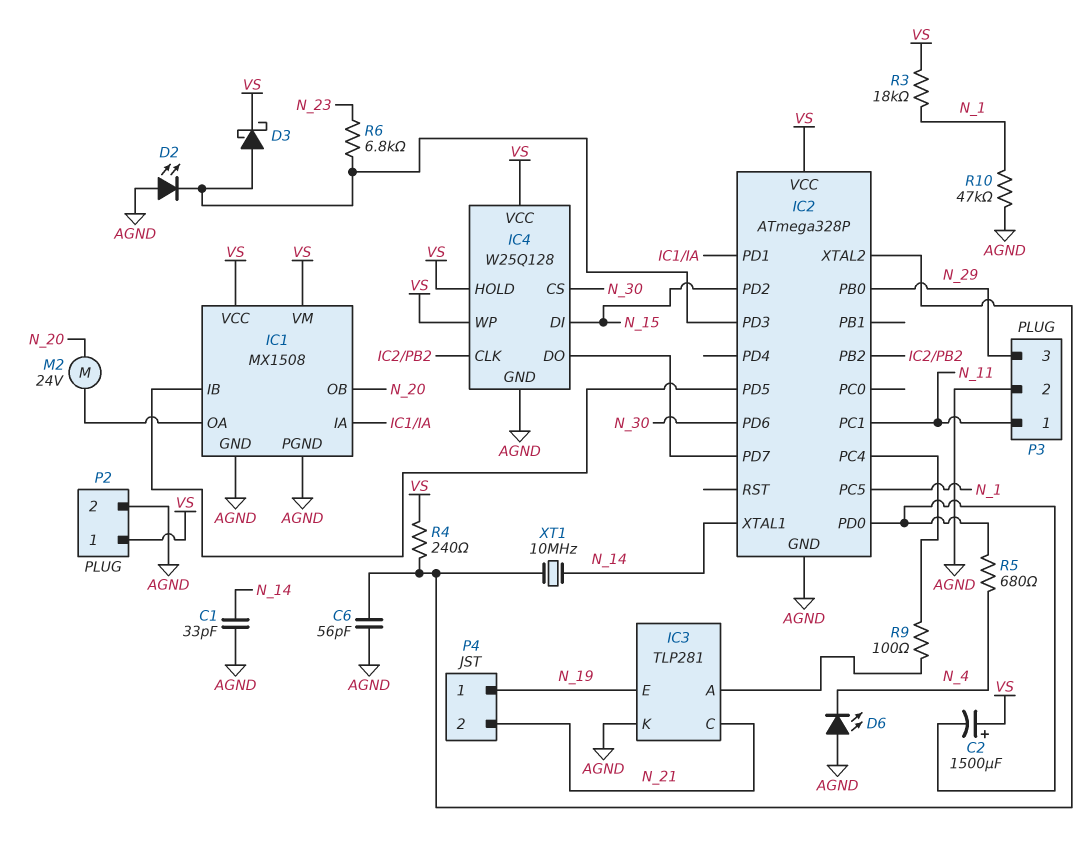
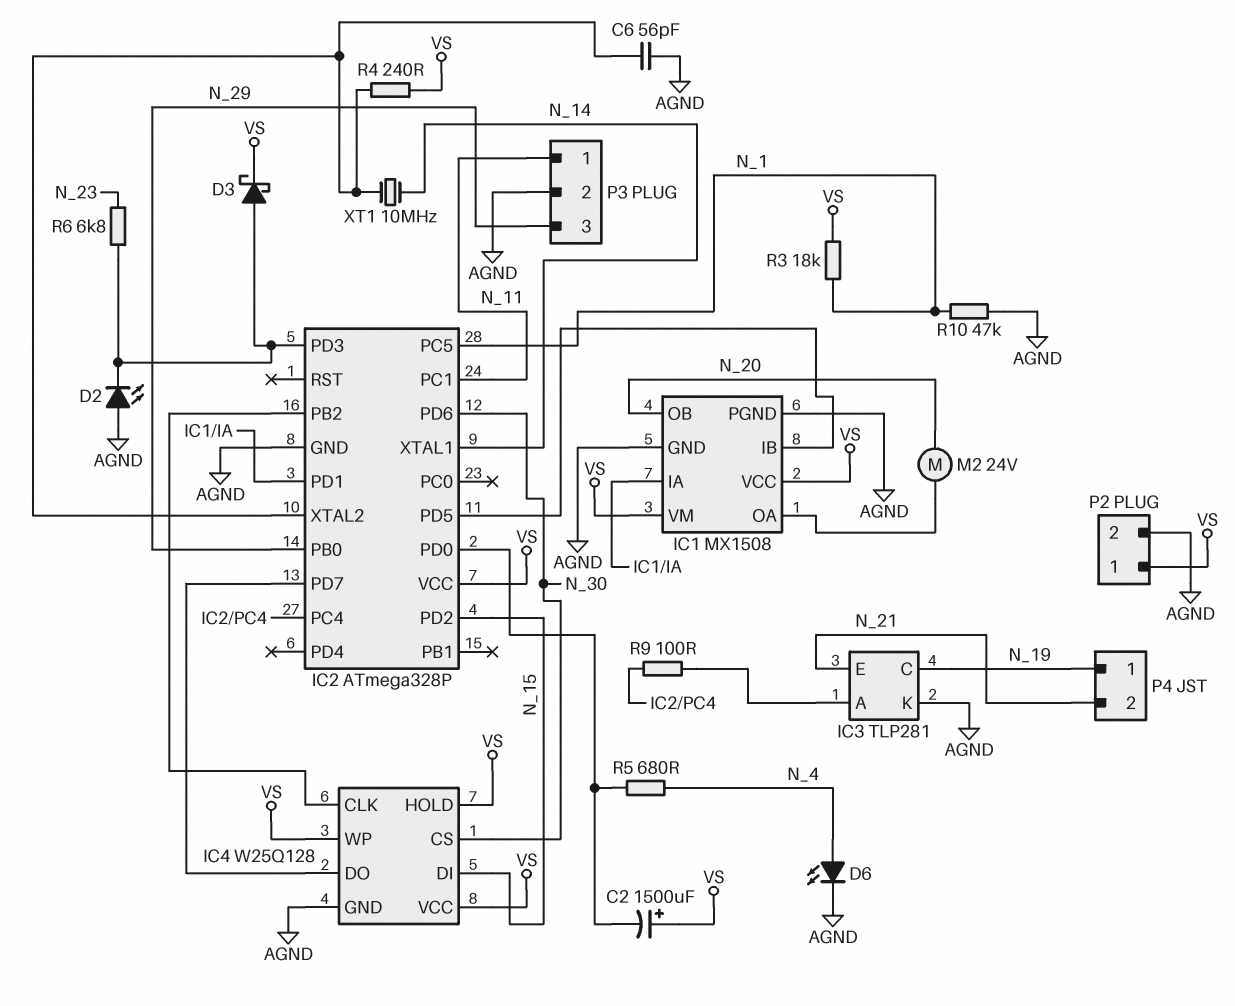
C1: 33pF (AGND, N_14) -> none
D6: LED (A AGND, K N_4) -> LED (A N_4, K AGND)
IC3 pin C: N_21 -> N_19
IC3 pin E: N_19 -> N_21

